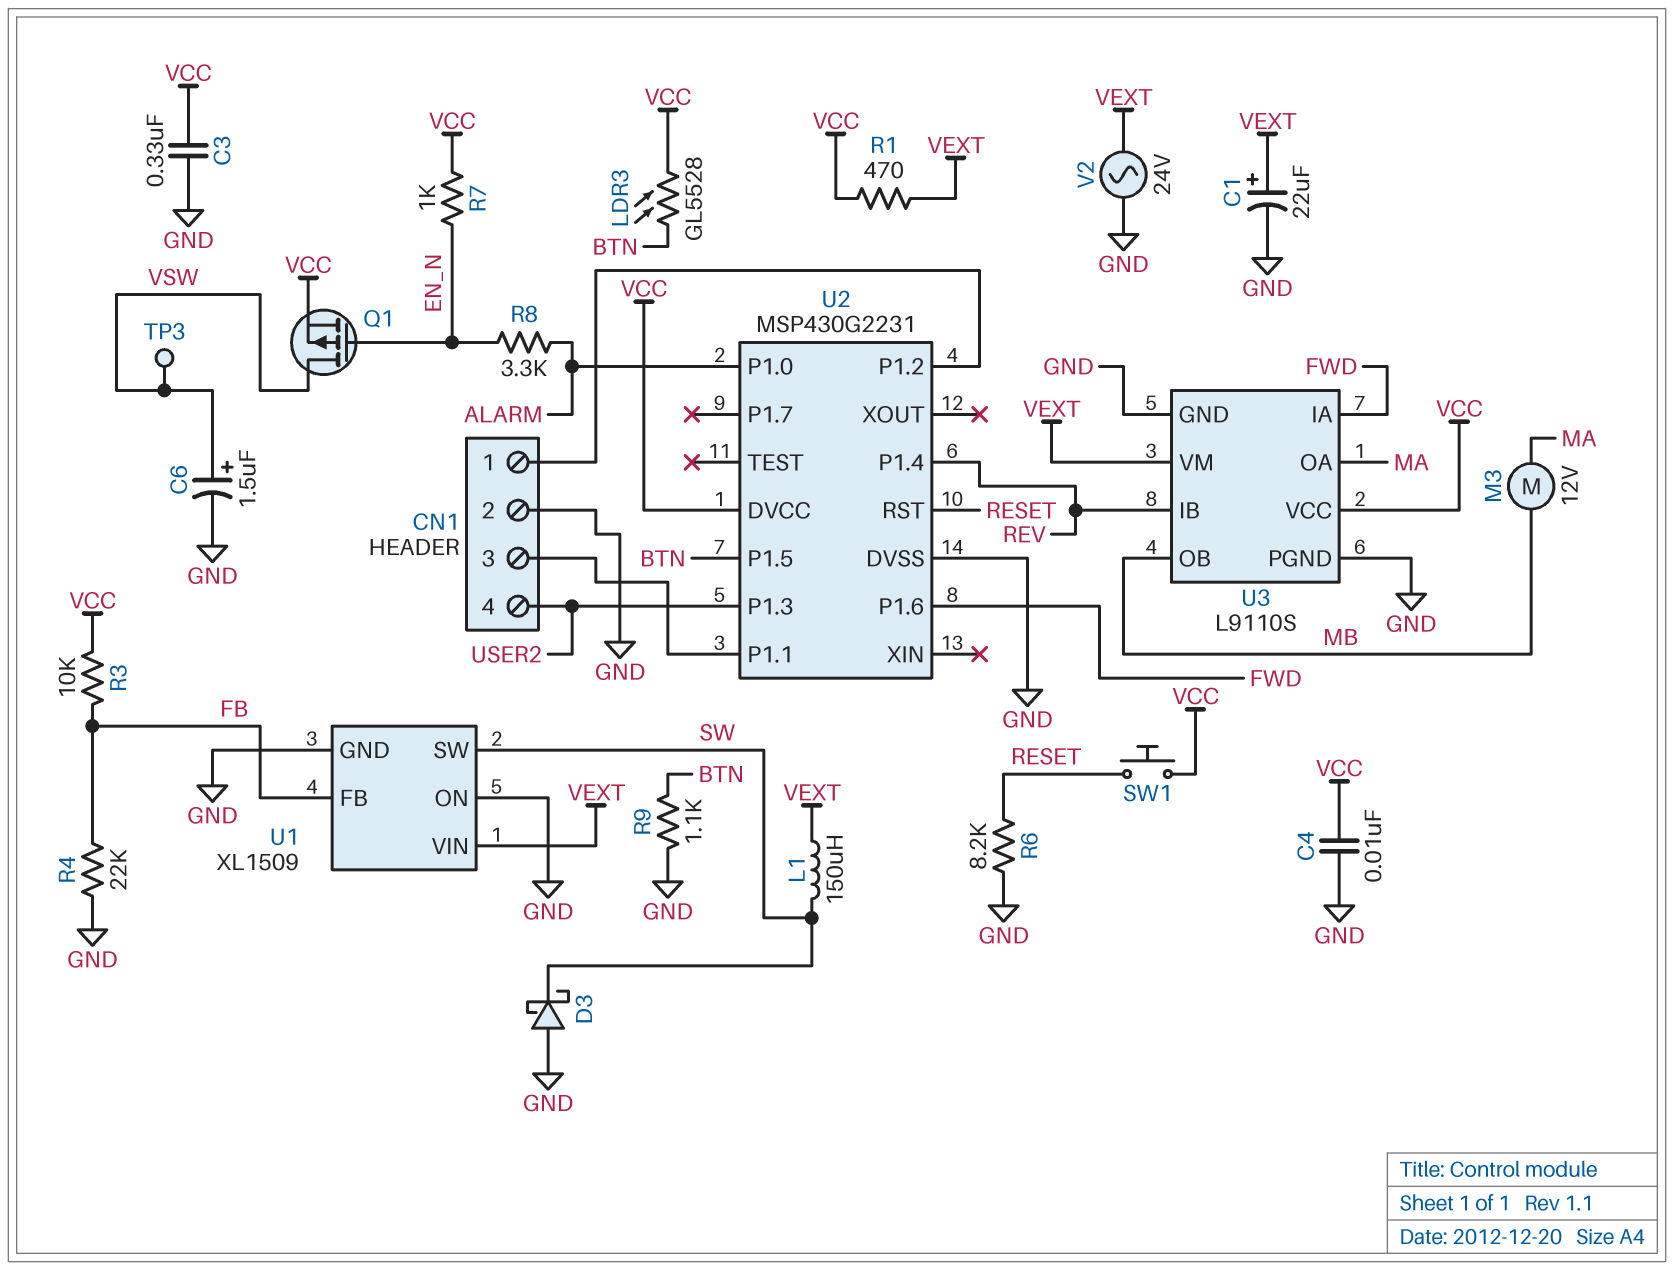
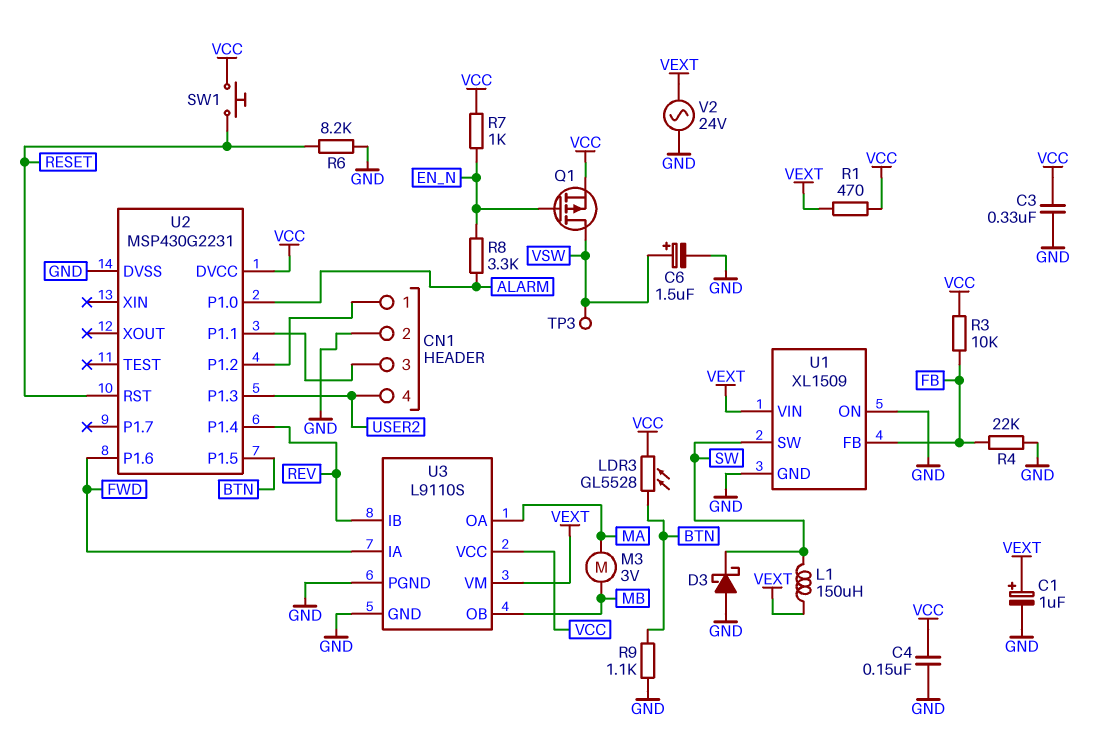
C1: 22uF (plus VEXT, minus GND) -> 1uF (plus VEXT, minus GND)
C4: 10nF (GND, VCC) -> 150nF (GND, VCC)
M3: motor 12V (MA, MB) -> motor 3V (MA, MB)

